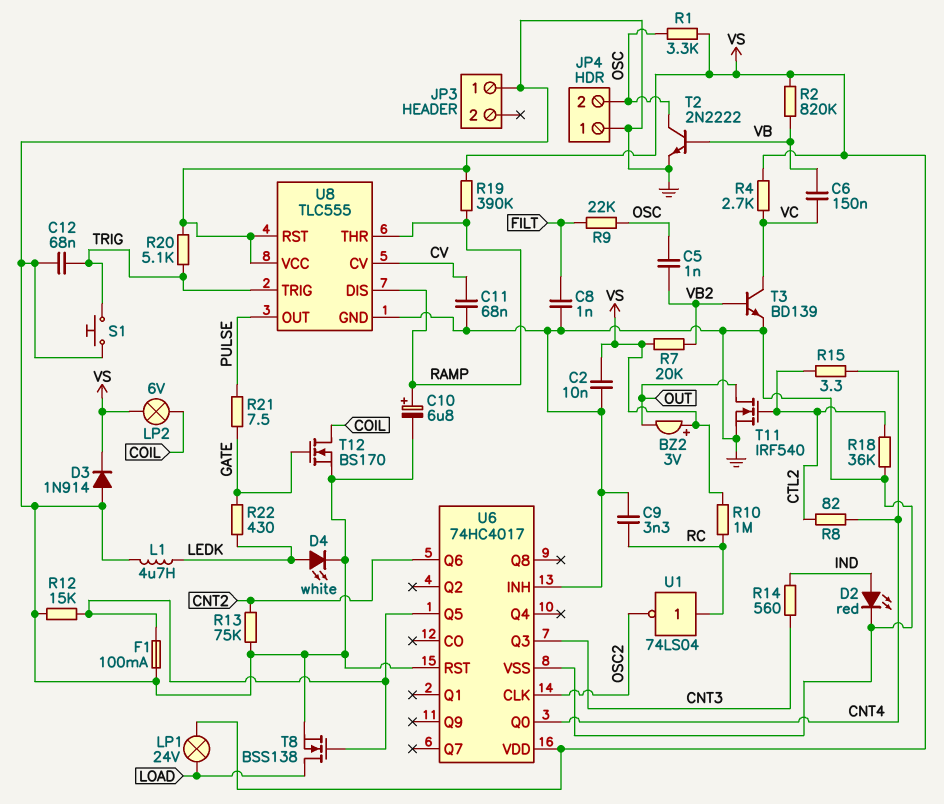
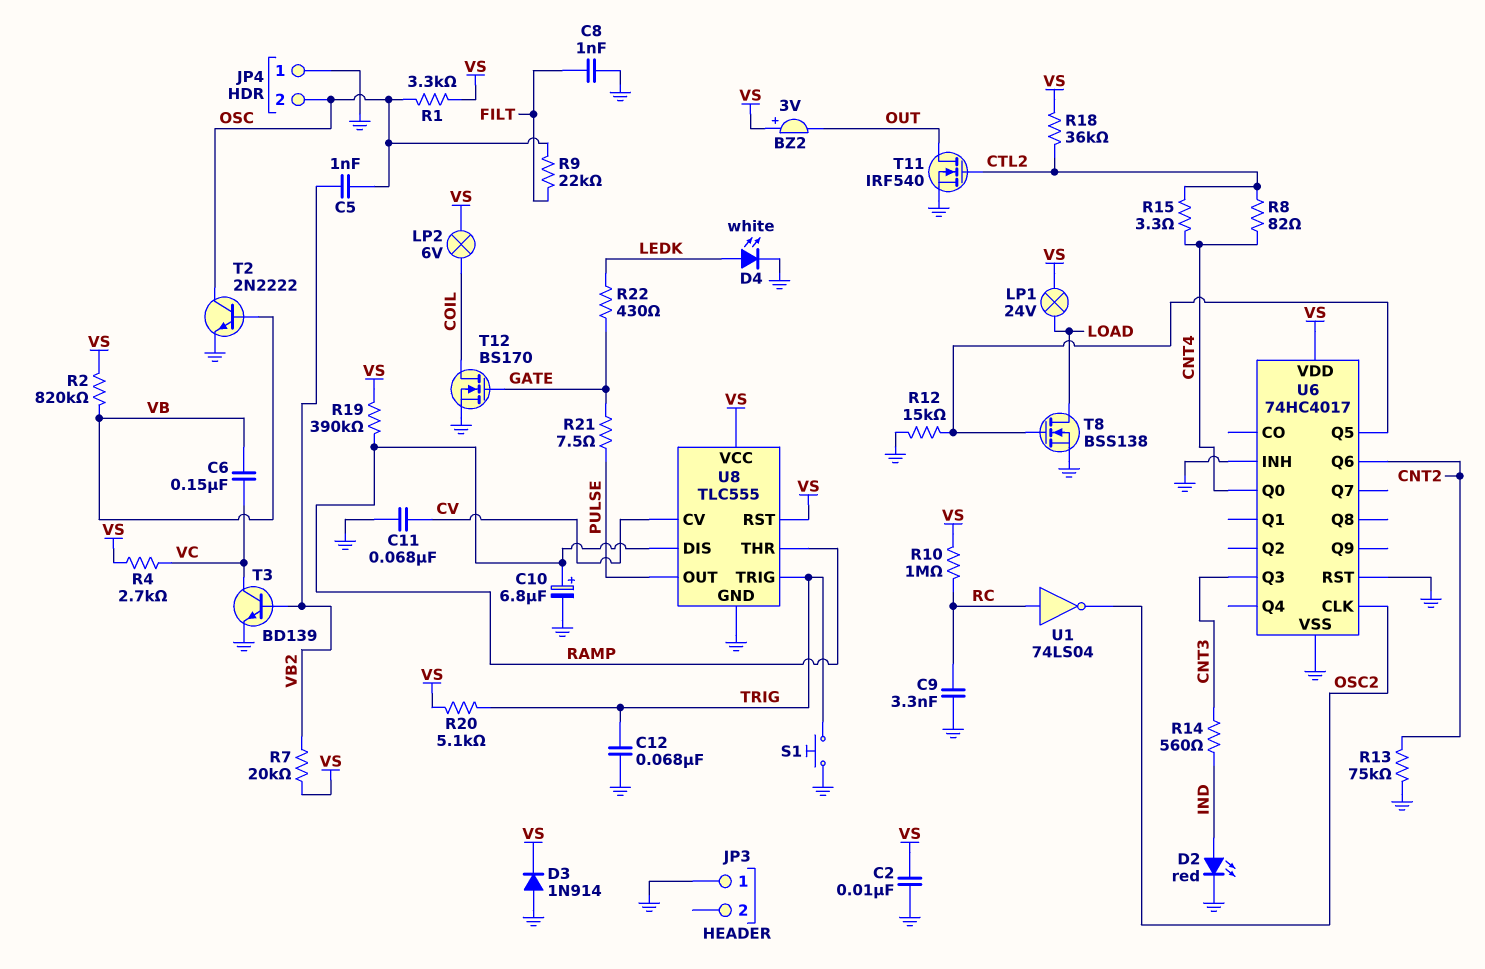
F1: 100mA (GND, U6/Q5) -> none
L1: 4.7uH (GND, LEDK) -> none
R18: 36k (CTL2, GND) -> 36k (CTL2, VS)

